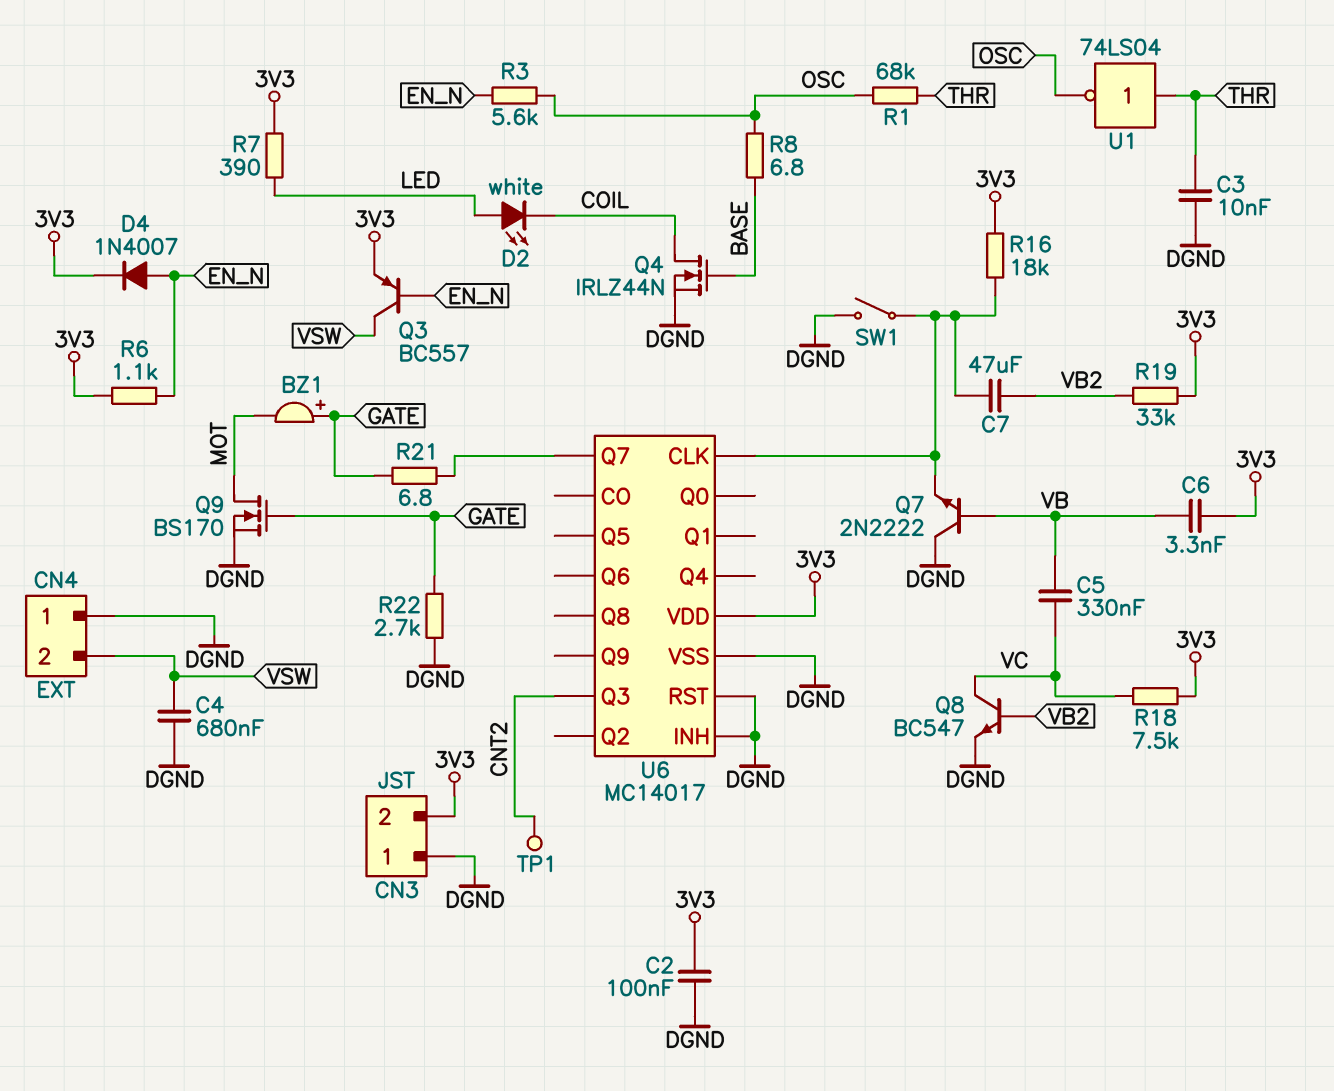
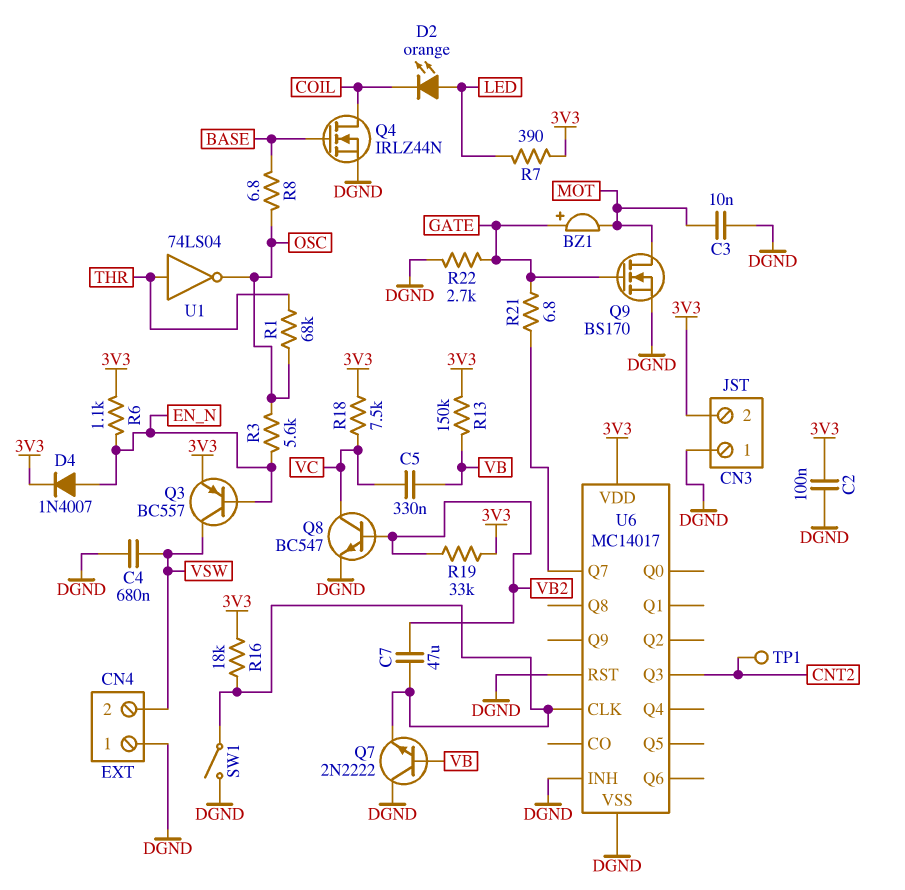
C3: 10nF (DGND, THR) -> 10nF (DGND, MOT)
C6: 3.3nF (3V3, VB) -> none
D2: LED white (A LED, K COIL) -> LED orange (A LED, K COIL)
R13: none -> 150k (3V3, VB)

